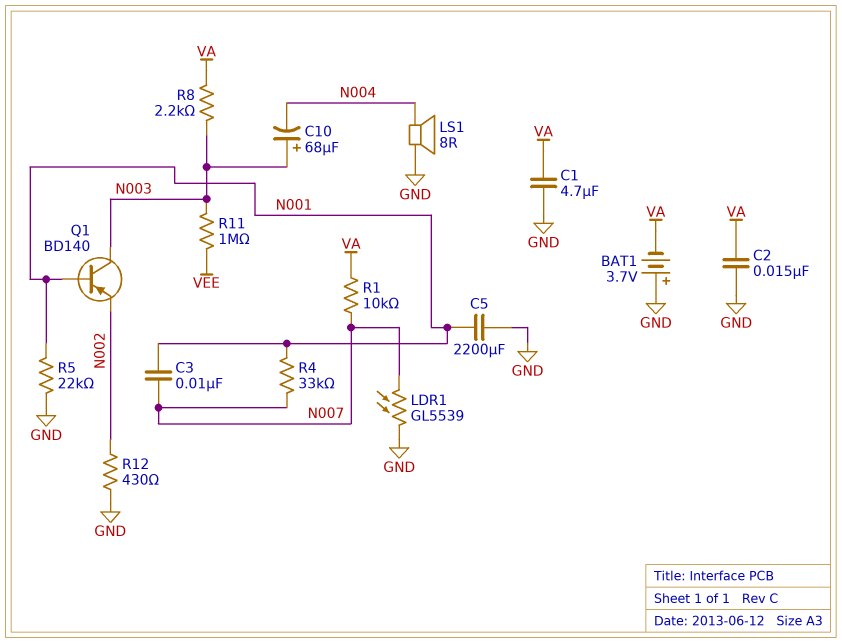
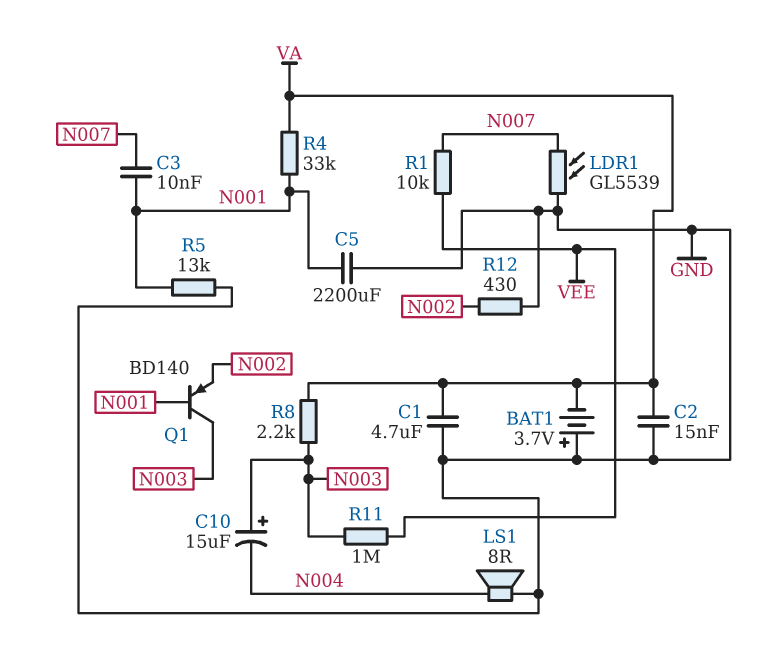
C10: 68uF (plus N003, minus N004) -> 15uF (plus N003, minus N004)
R1: 10k (N007, VA) -> 10k (N007, VEE)
R4: 33k (N001, N007) -> 33k (N001, VA)
R5: 22k (GND, N001) -> 13k (GND, N001)

